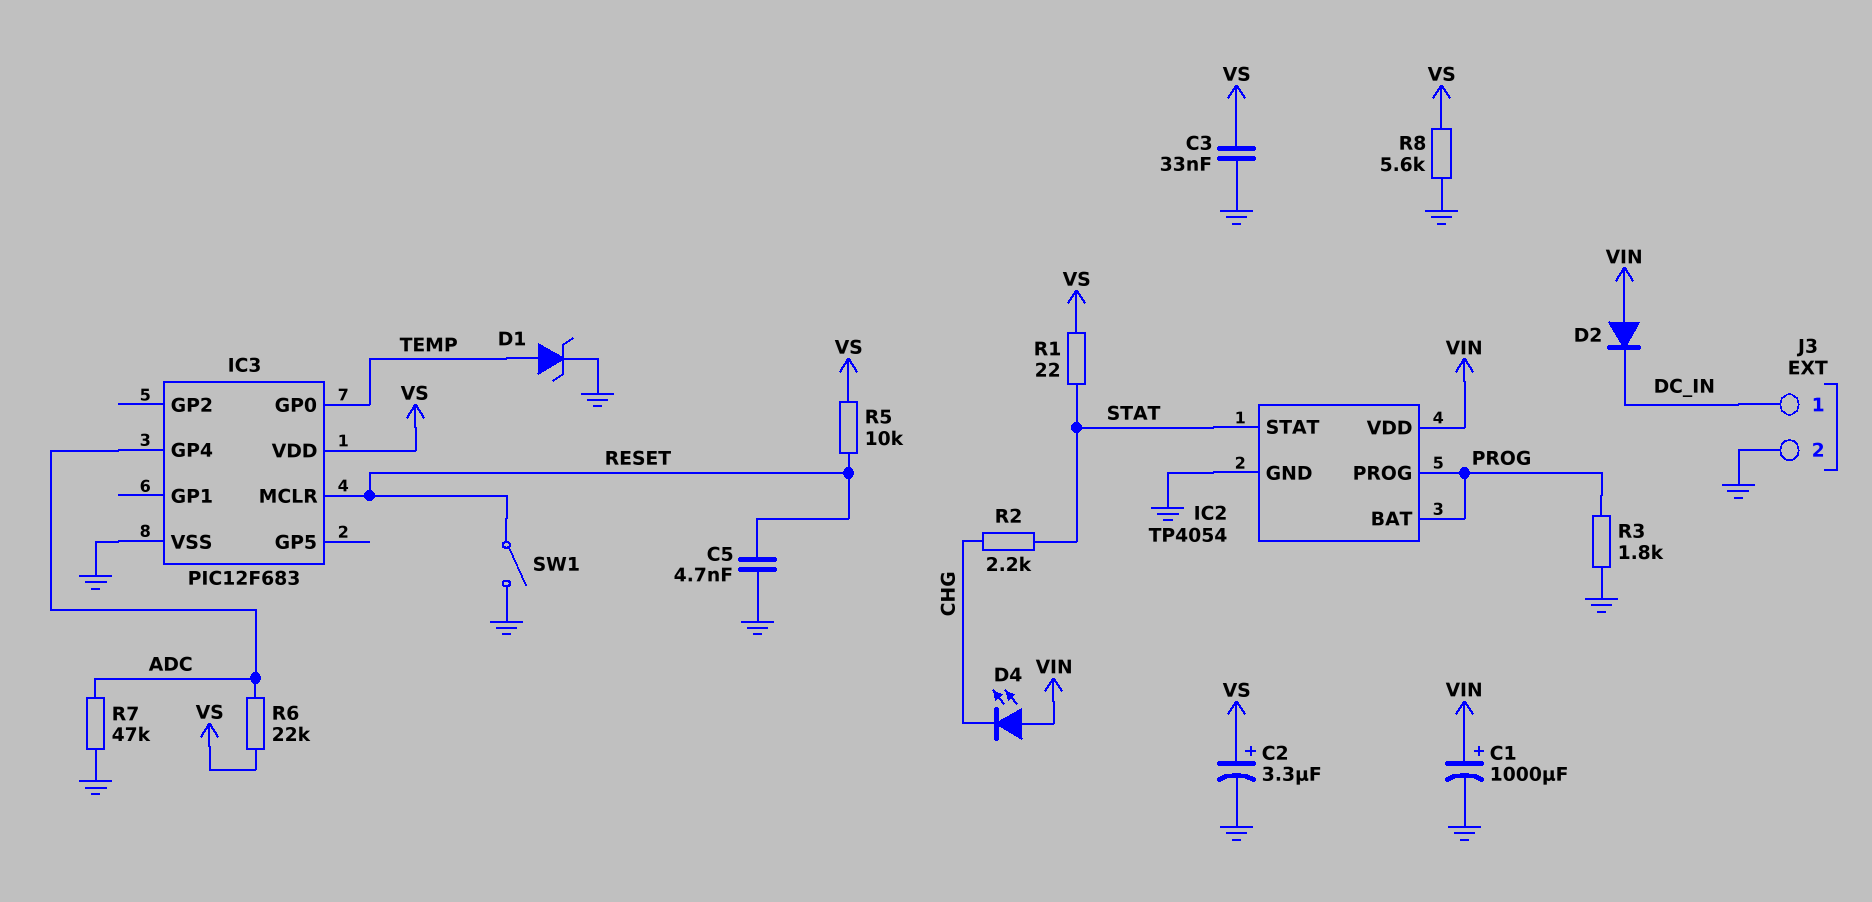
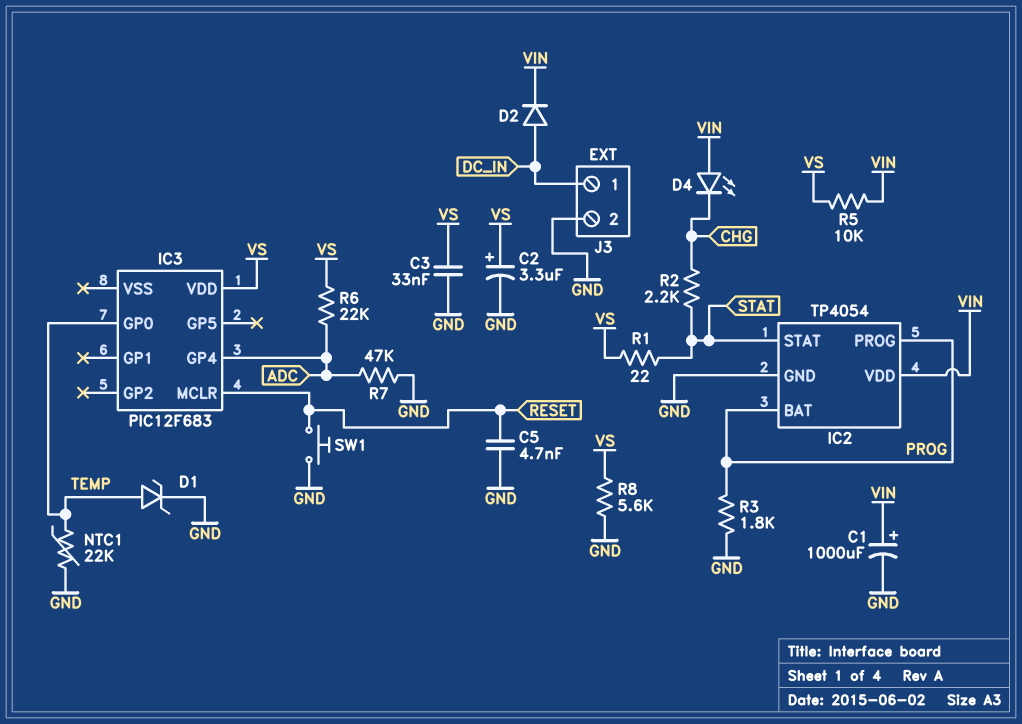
D2: diode (A VIN, K DC_IN) -> diode (A DC_IN, K VIN)
IC3 pin VSS: GND -> none
NTC1: none -> 22k (GND, TEMP)
R5: 10k (RESET, VS) -> 10k (VIN, VS)
SW1: switch (GND, RESET) -> button (GND, RESET)

